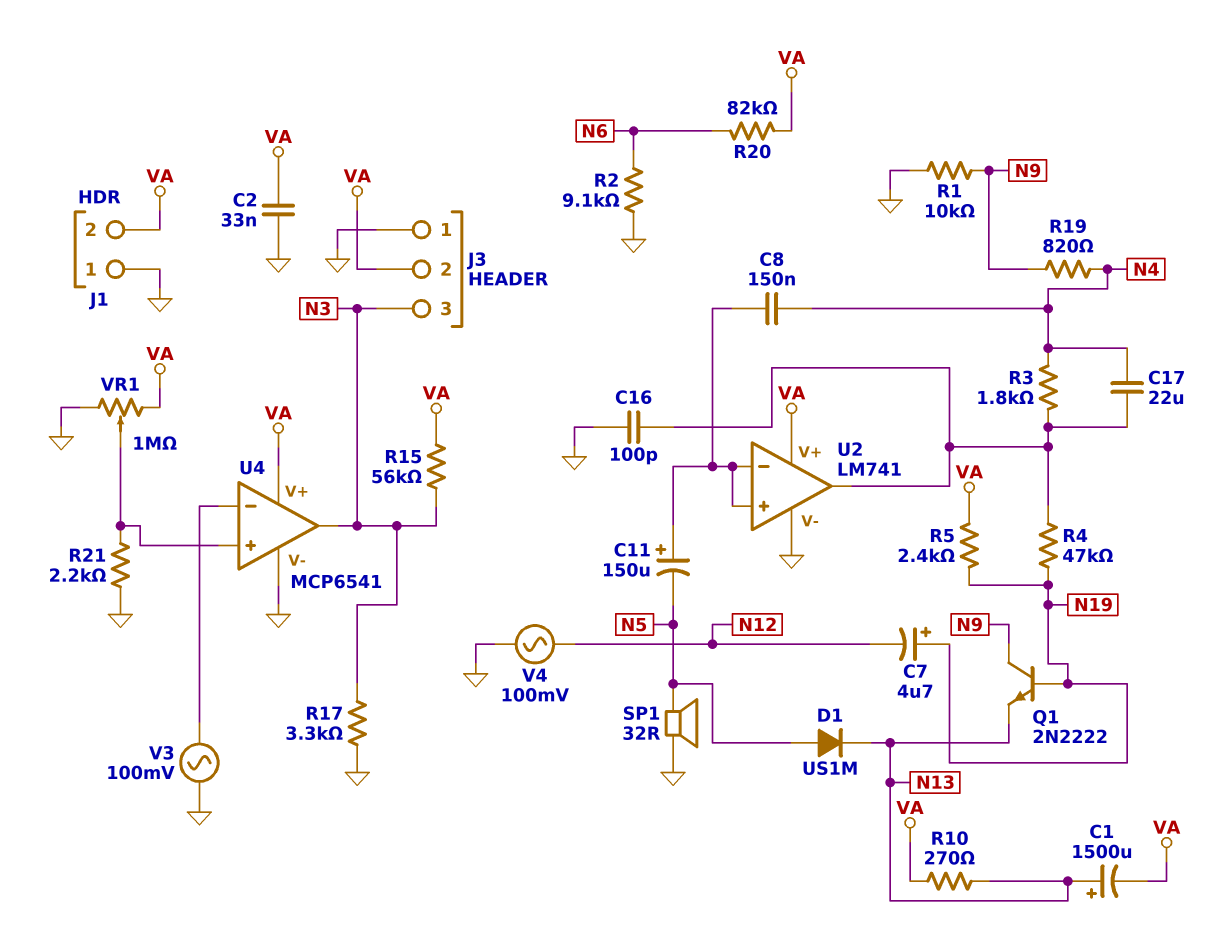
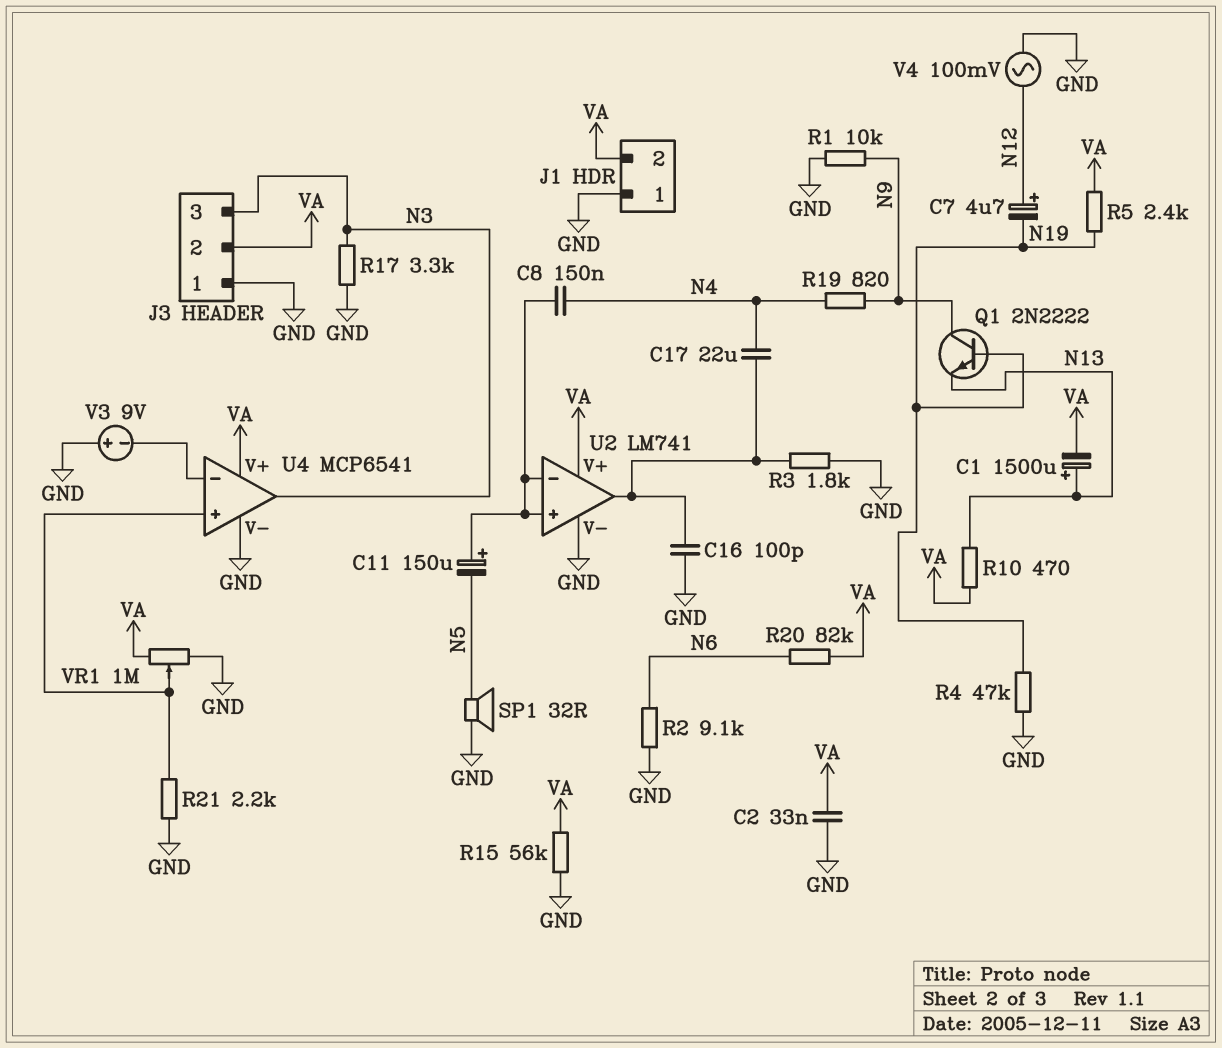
C7: 4.7uF (plus N19, minus N12) -> 4.7uF (plus N12, minus N19)
D1: diode US1M (A N5, K N13) -> none
R3: 1.8k (N4, U2/out) -> 1.8k (GND, U2/out)
R4: 47k (N19, U2/out) -> 47k (GND, N19)
R10: 270 (N13, VA) -> 470 (N13, VA)
R15: 56k (N3, VA) -> 56k (GND, VA)
V3: AC 100mV (GND, U4/in-) -> 9V (plus GND, minus U4/in-)

